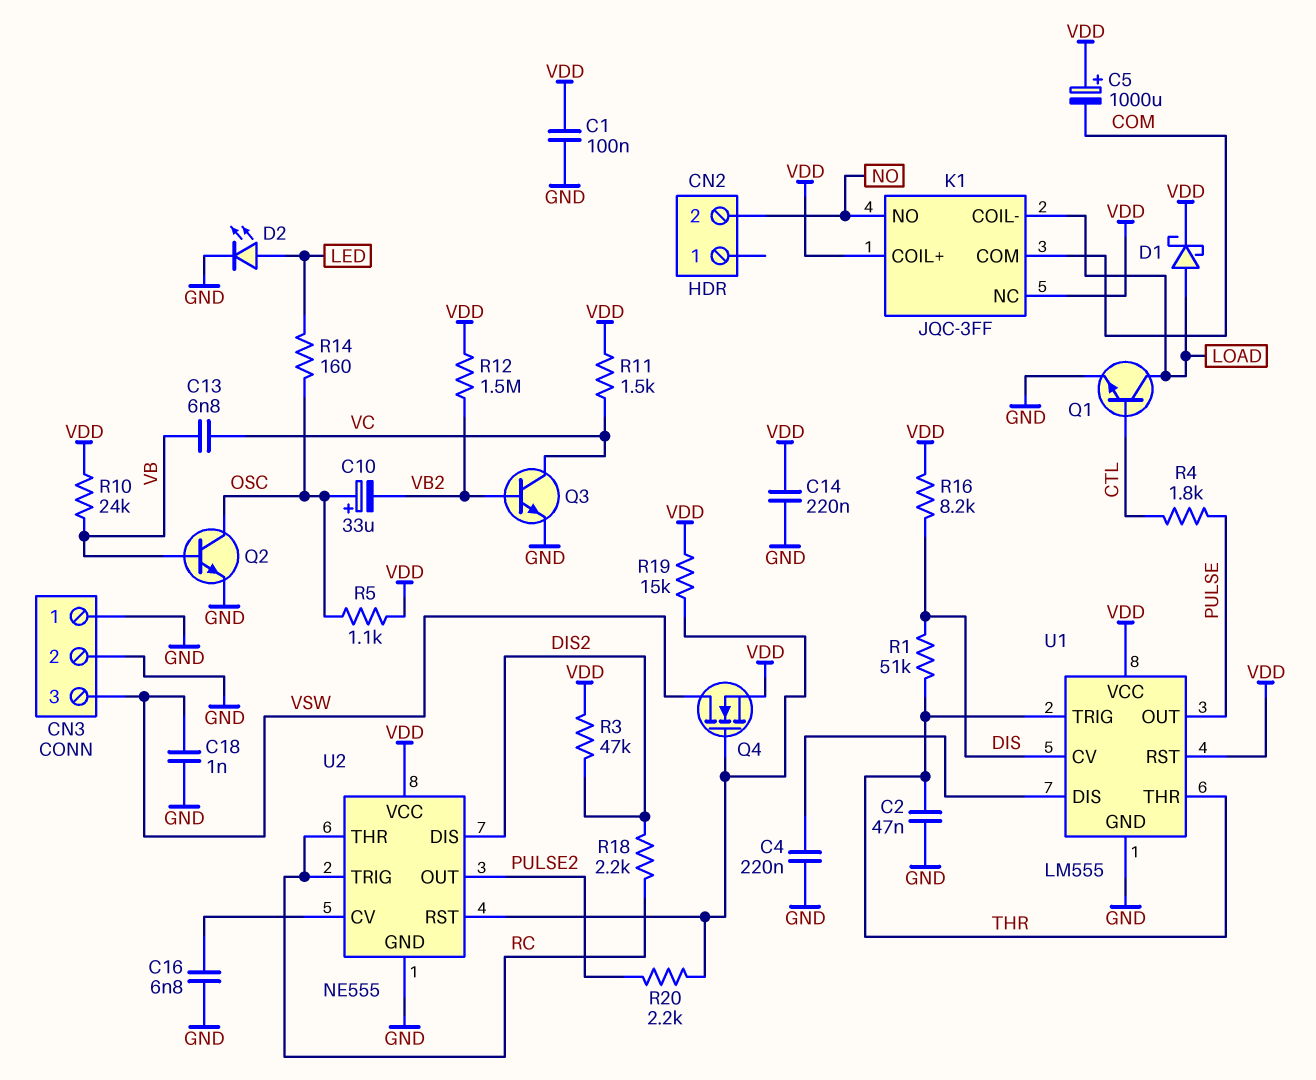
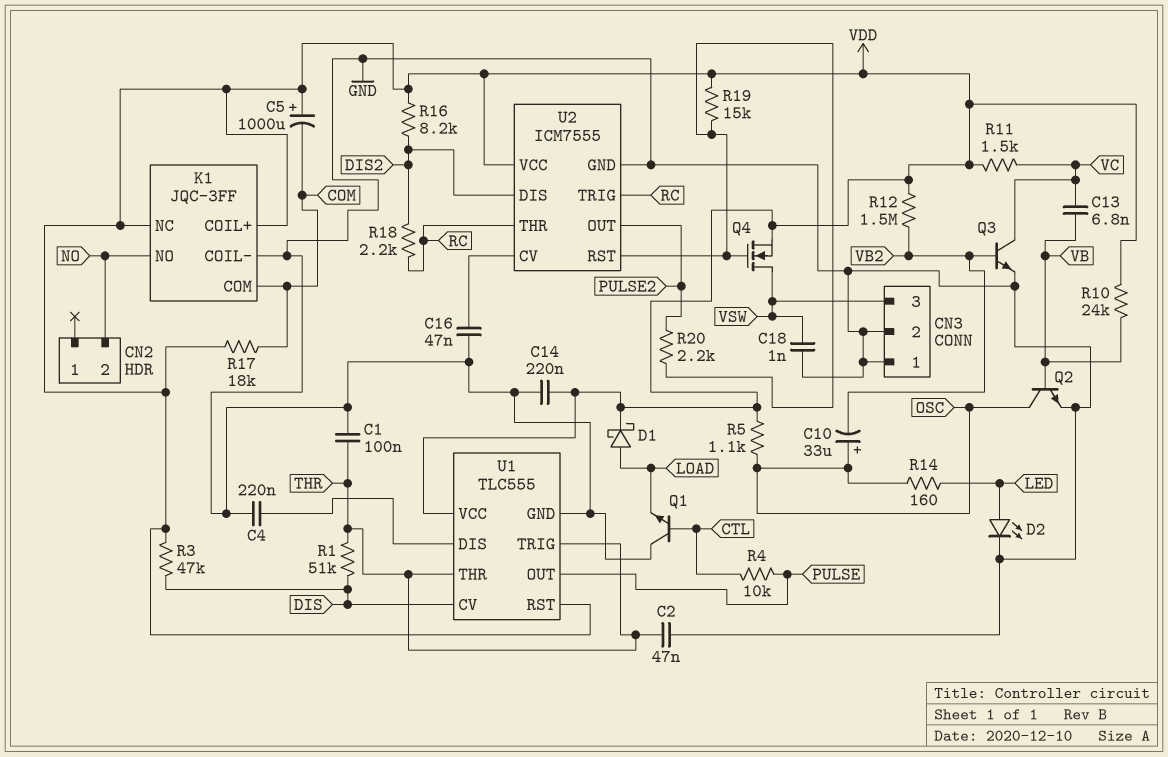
C1: 100nF (GND, VDD) -> 100nF (GND, THR)
C16: 6.8nF (GND, U2/CV) -> 47nF (GND, U2/CV)
K1 pin COIL-: LOAD -> GND
Q1: NPN (B CTL, C LOAD, E GND) -> NPN (B CTL, C GND, E LOAD)
R3: 47k (DIS2, VDD) -> 47k (DIS, VDD)
R4: 1.8k (CTL, PULSE) -> 10k (CTL, PULSE)
R16: 8.2k (DIS, VDD) -> 8.2k (DIS2, VDD)
R17: none -> 18k (COM, VDD)
U1: LM555 -> TLC555
U2: NE555 -> ICM7555

